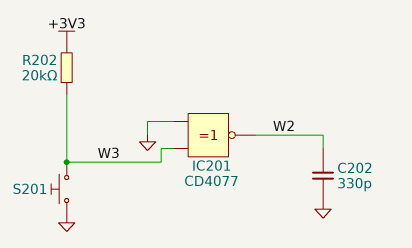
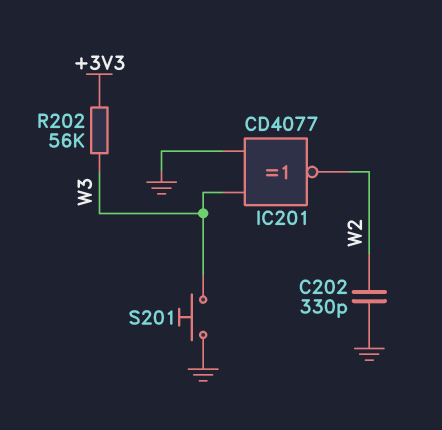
R202: 20k (+3V3, W3) -> 56k (+3V3, W3)

